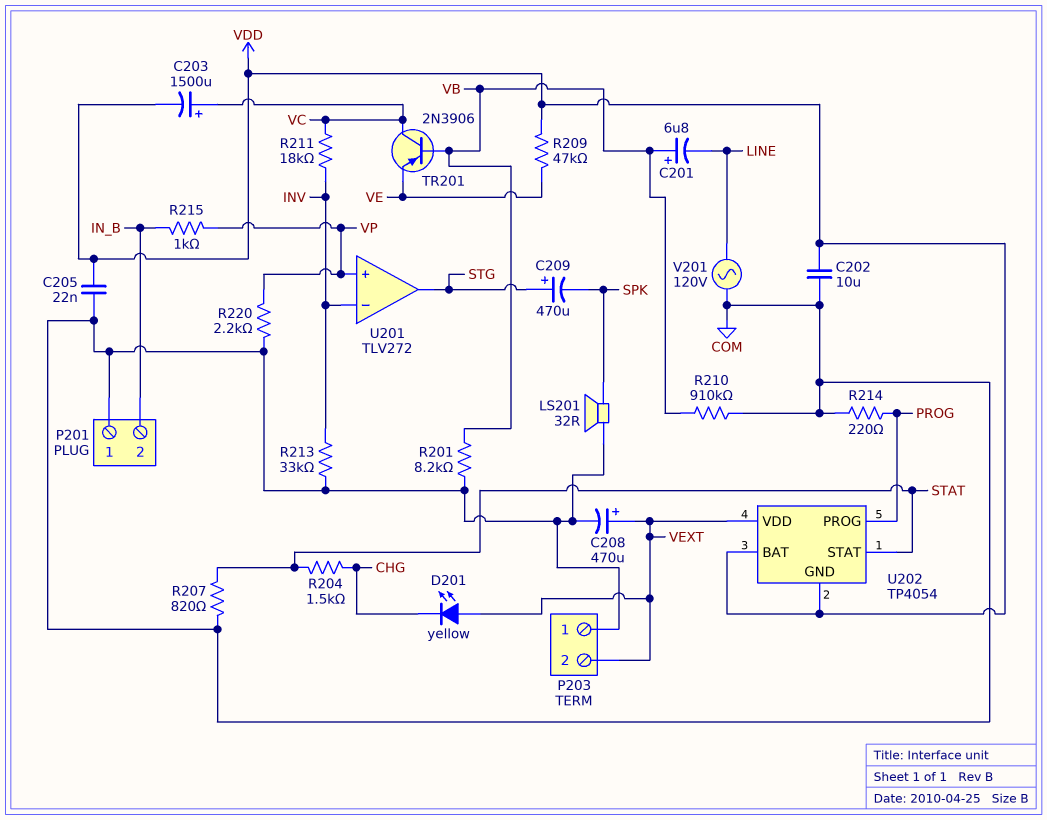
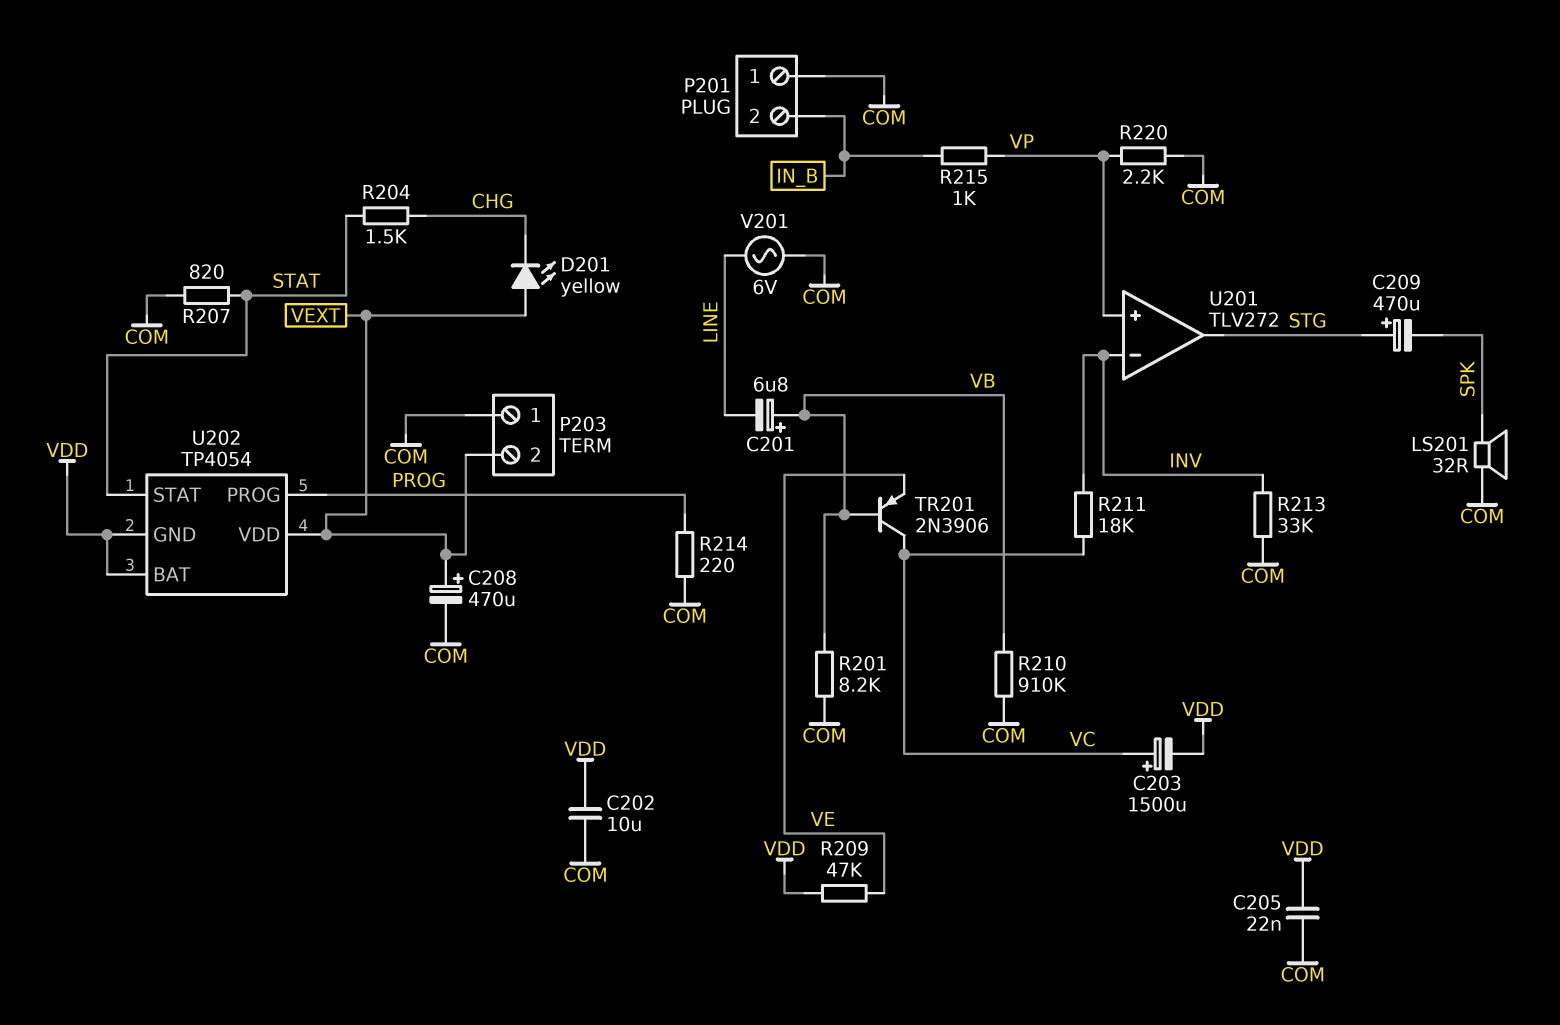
V201: AC 120V (COM, LINE) -> AC 6V (COM, LINE)

